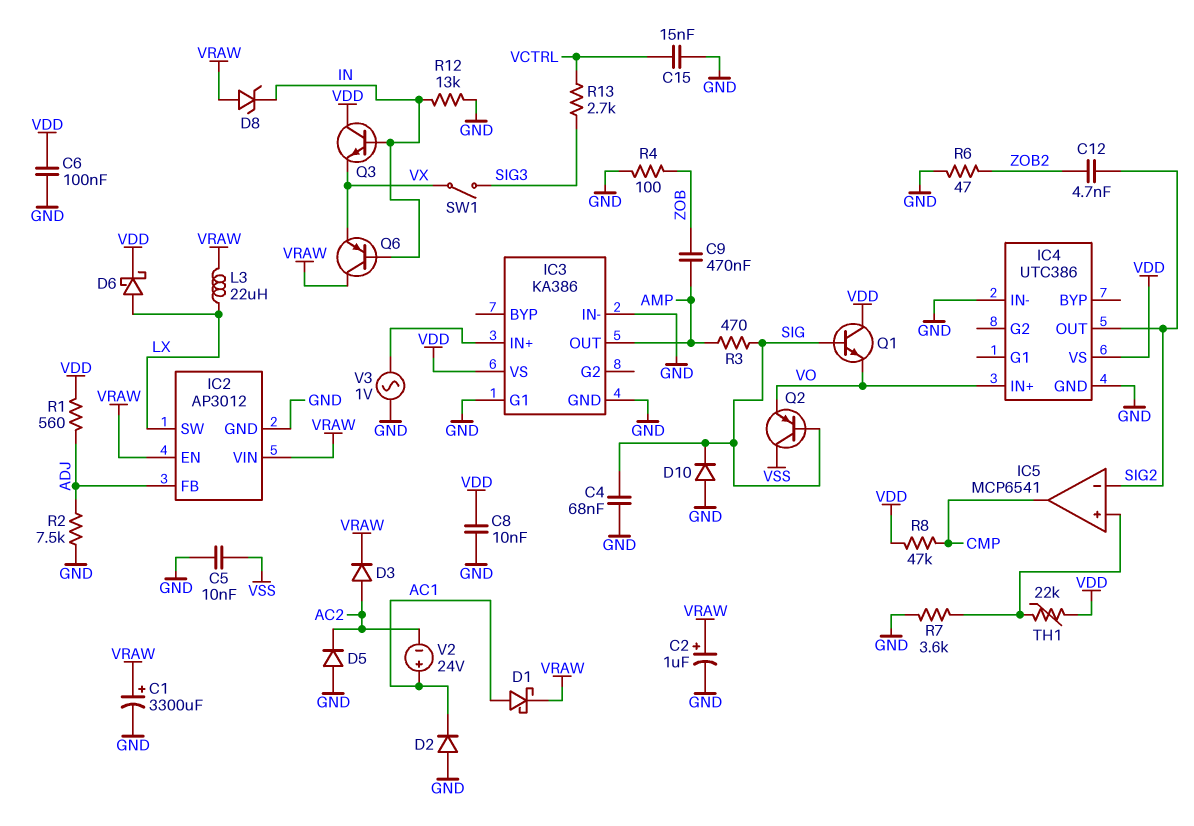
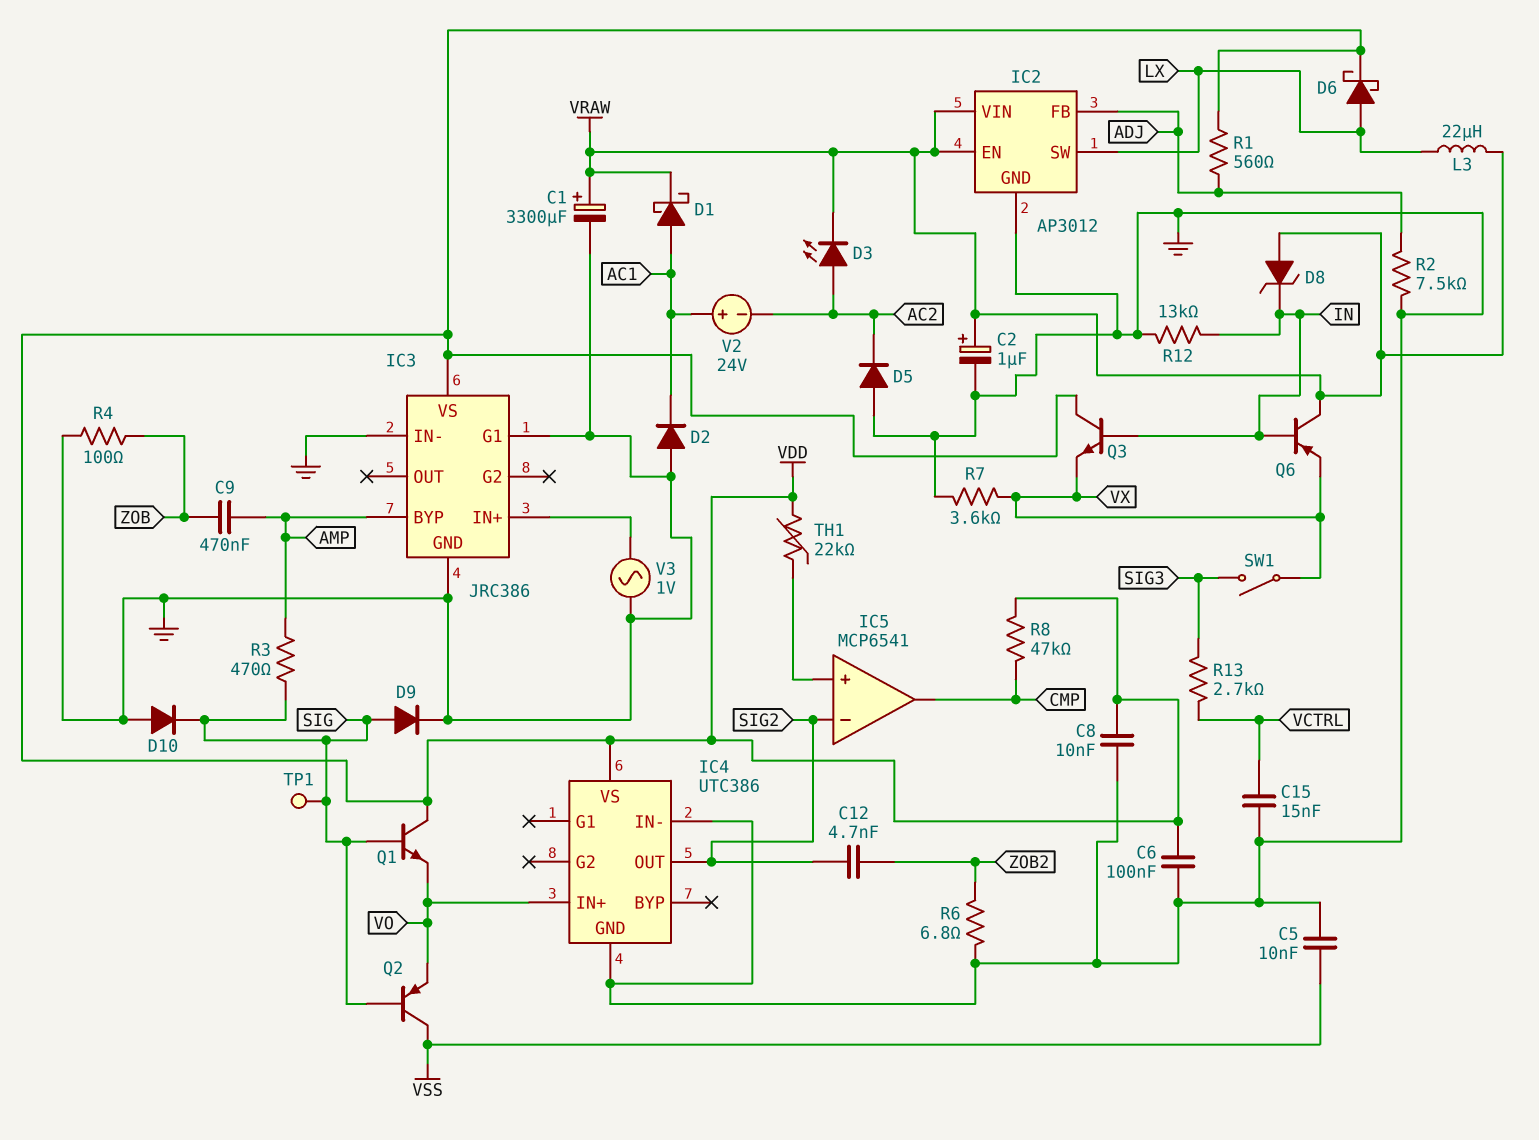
C4: 68nF (GND, SIG) -> none
D3: diode (A AC2, K VRAW) -> LED (A AC2, K VRAW)
D9: none -> diode (A SIG, K GND)
IC3: KA386 -> JRC386
IC3 pin BYP: none -> AMP
IC3 pin OUT: AMP -> none
R6: 47 (GND, ZOB2) -> 6.8 (GND, ZOB2)
R7: 3.6k (GND, IC5/in+) -> 3.6k (GND, VX)
TP1: none -> test point (SIG)

